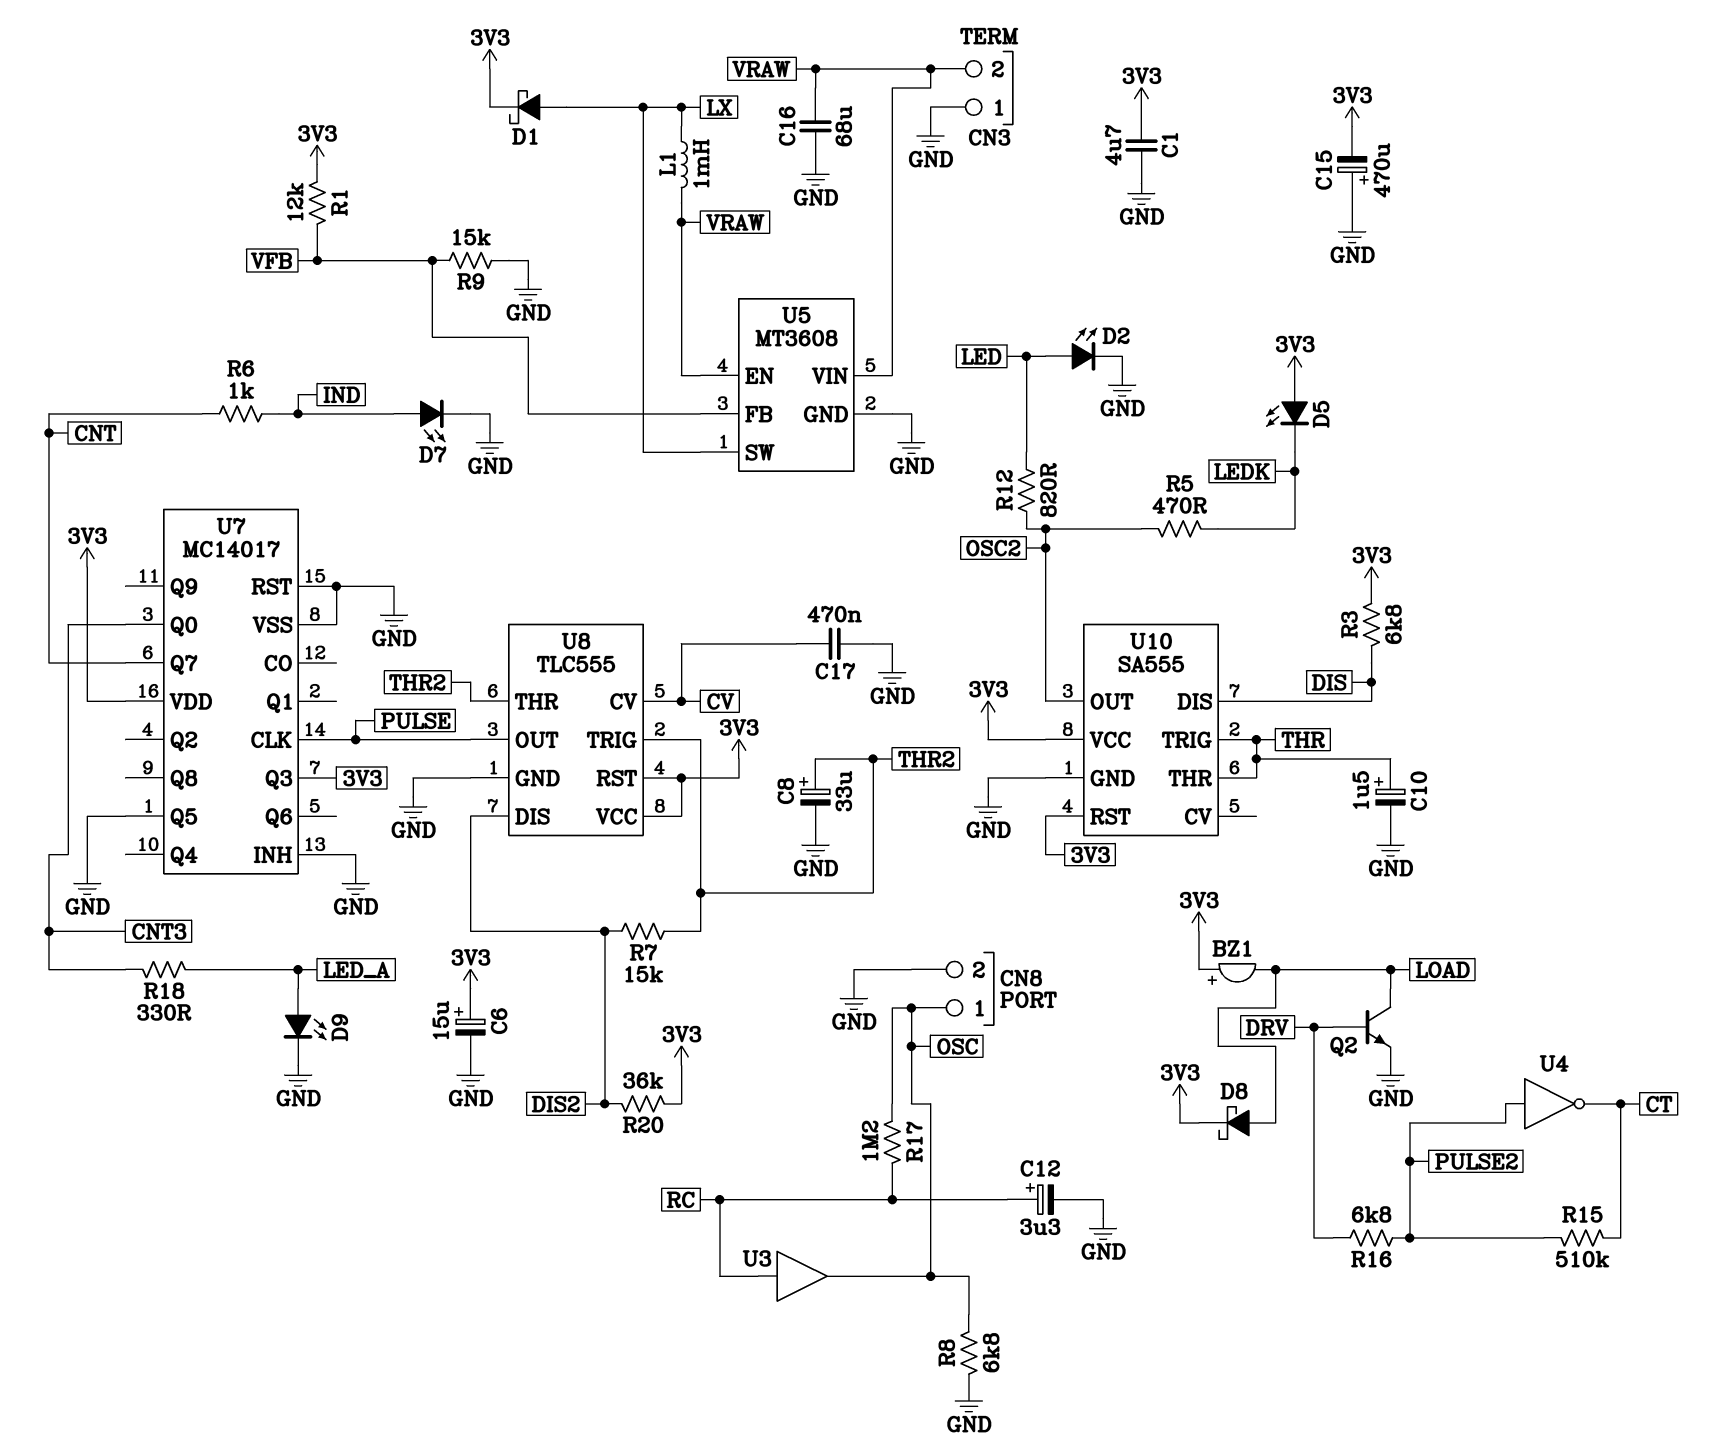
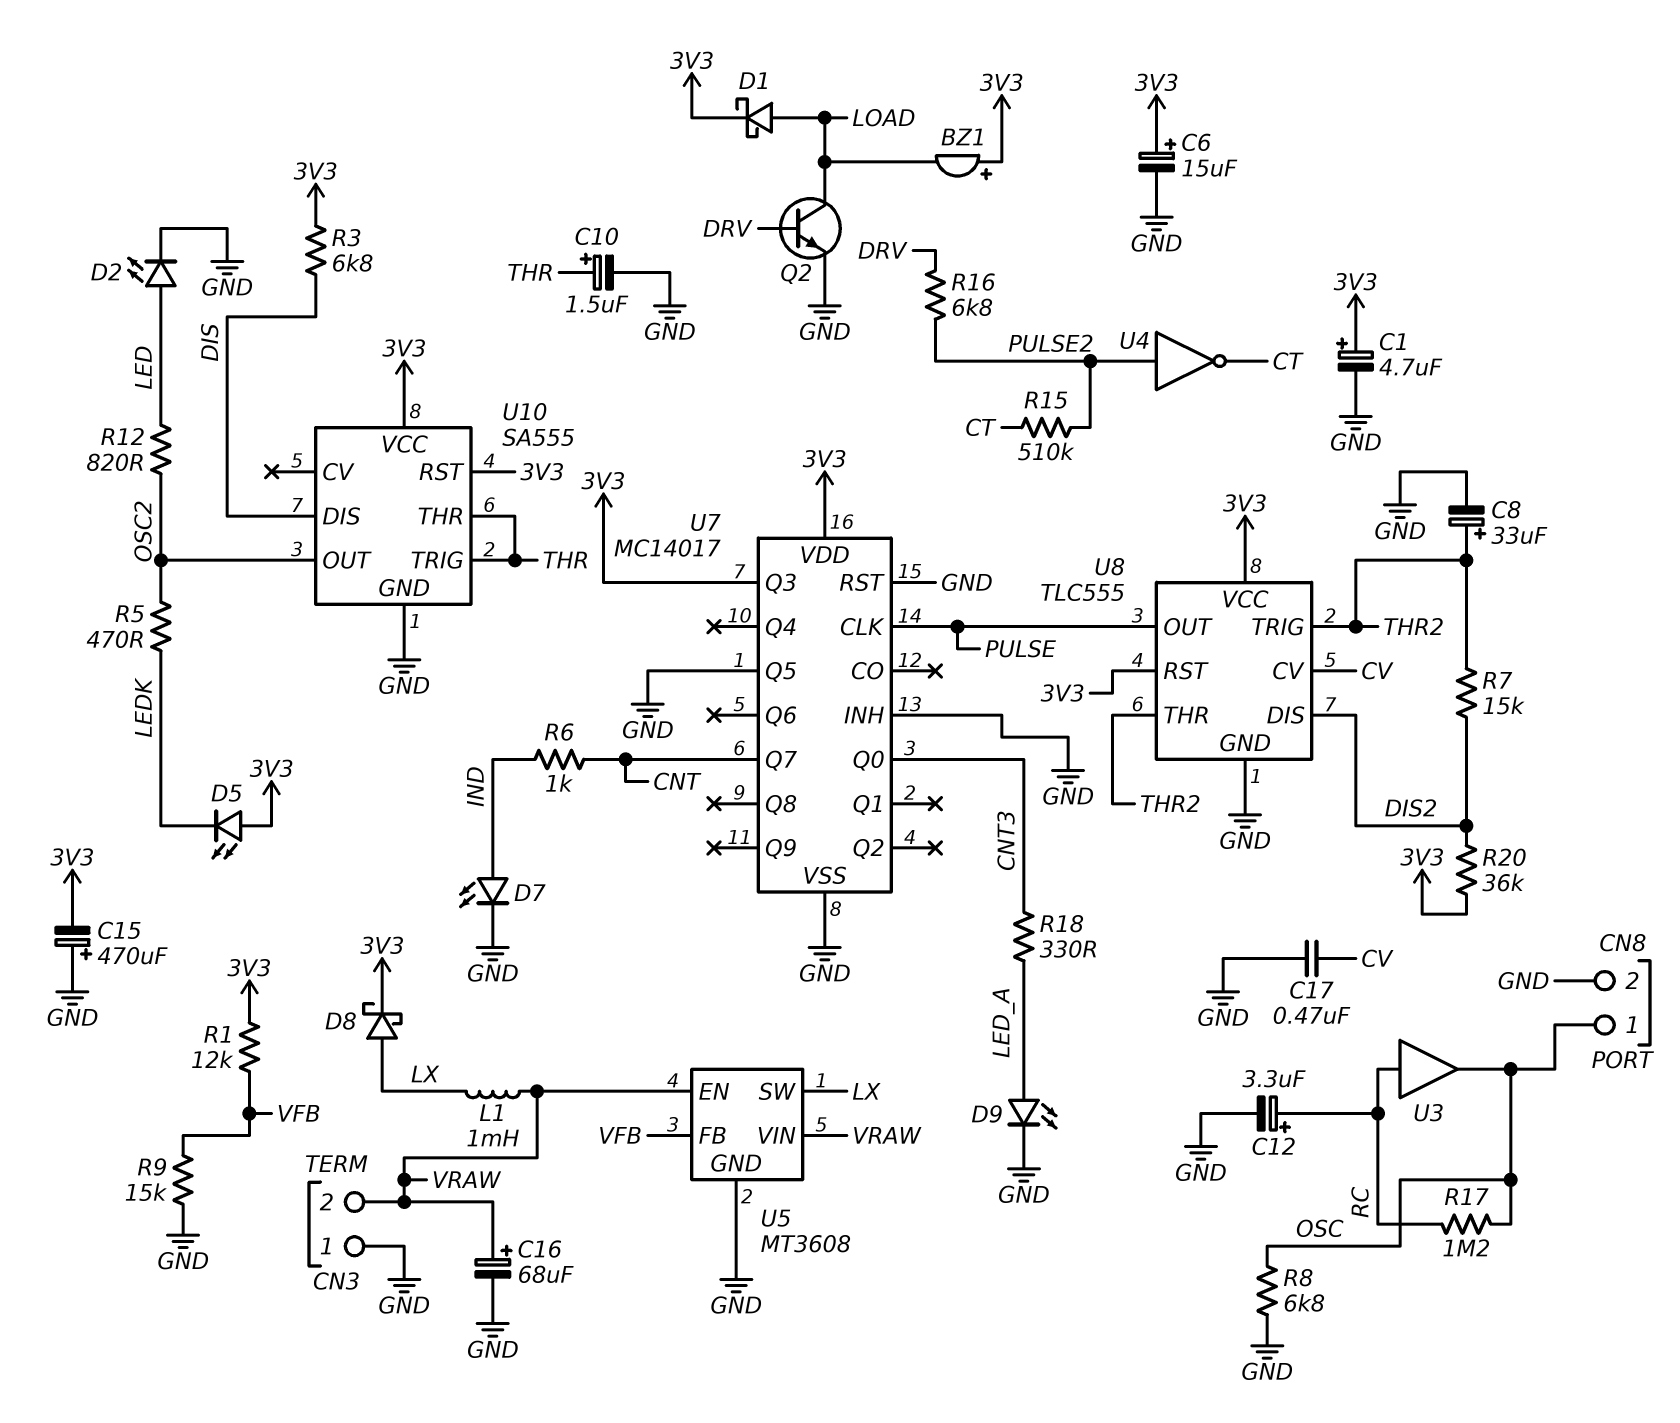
C1: 4.7uF (3V3, GND) -> 4.7uF (plus 3V3, minus GND)
C16: 68uF (GND, VRAW) -> 68uF (plus VRAW, minus GND)
D1: schottky (A LX, K 3V3) -> schottky (A LOAD, K 3V3)
D8: schottky (A LOAD, K 3V3) -> schottky (A LX, K 3V3)

